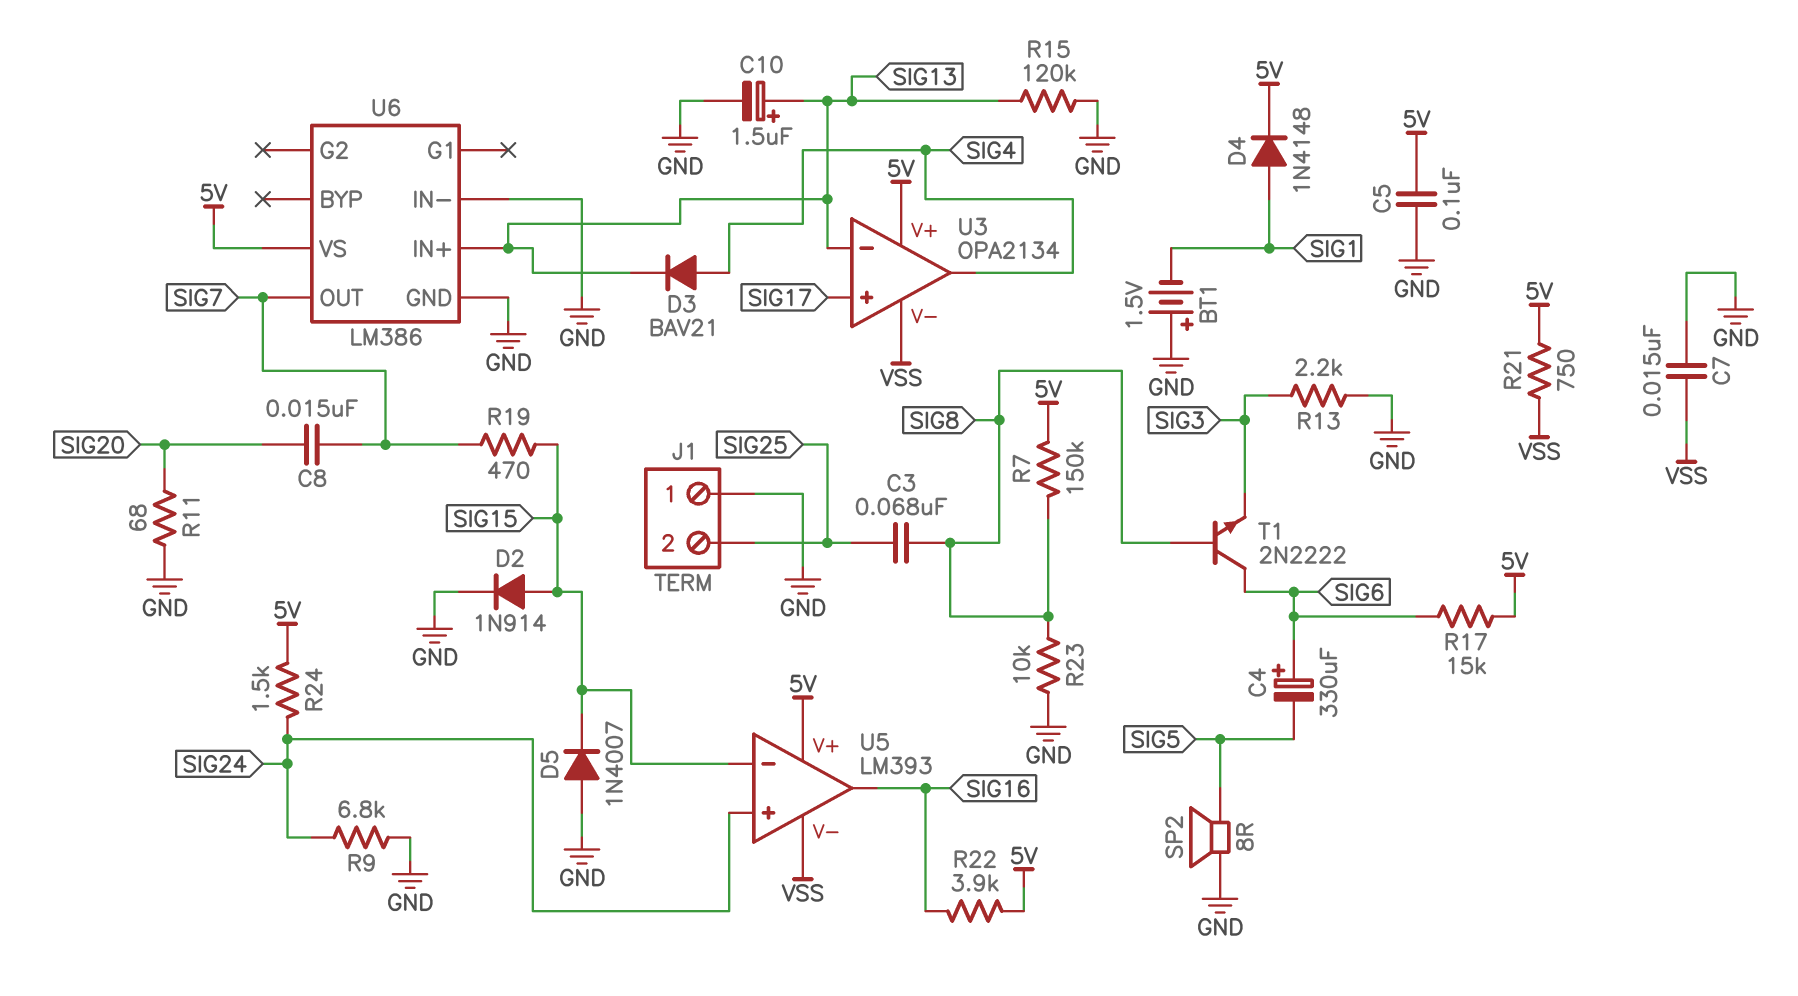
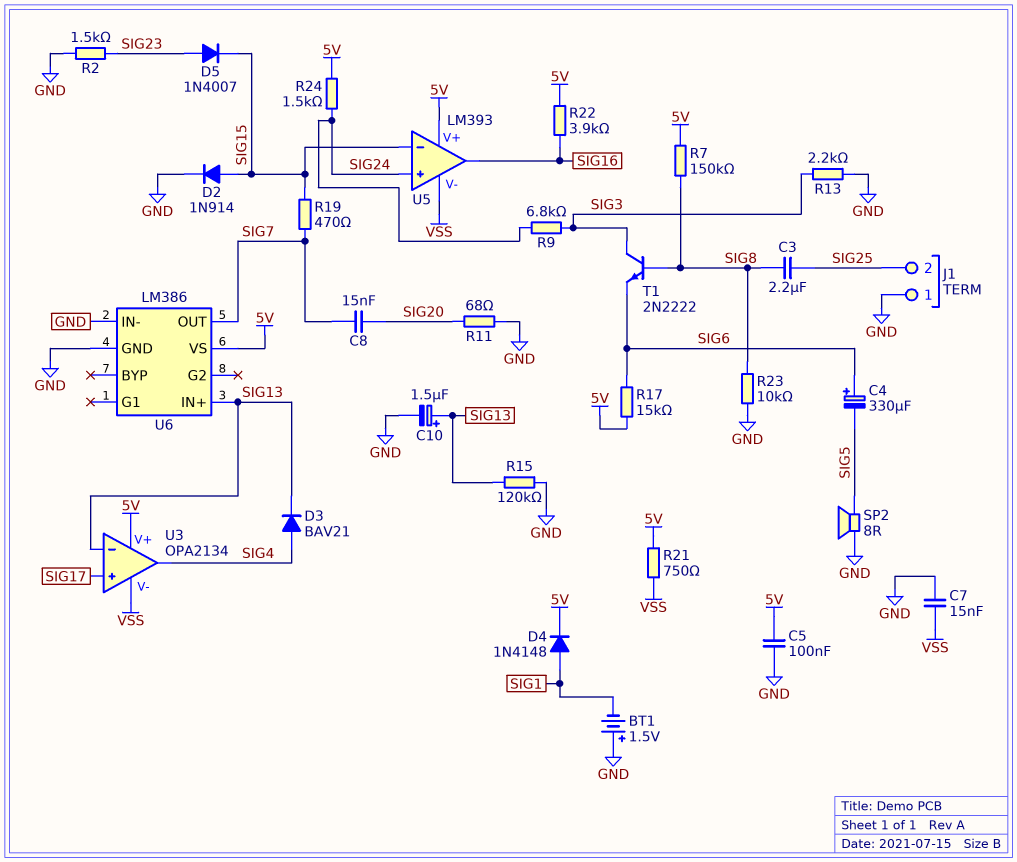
C3: 68nF (SIG8, SIG25) -> 2.2uF (SIG8, SIG25)
D5: diode 1N4007 (A GND, K SIG15) -> diode 1N4007 (A SIG23, K SIG15)
R2: none -> 1.5k (GND, SIG23)
R9: 6.8k (GND, SIG24) -> 6.8k (SIG3, SIG24)
T1: NPN 2N2222 (B SIG8, C SIG6, E SIG3) -> NPN 2N2222 (B SIG8, C SIG3, E SIG6)

